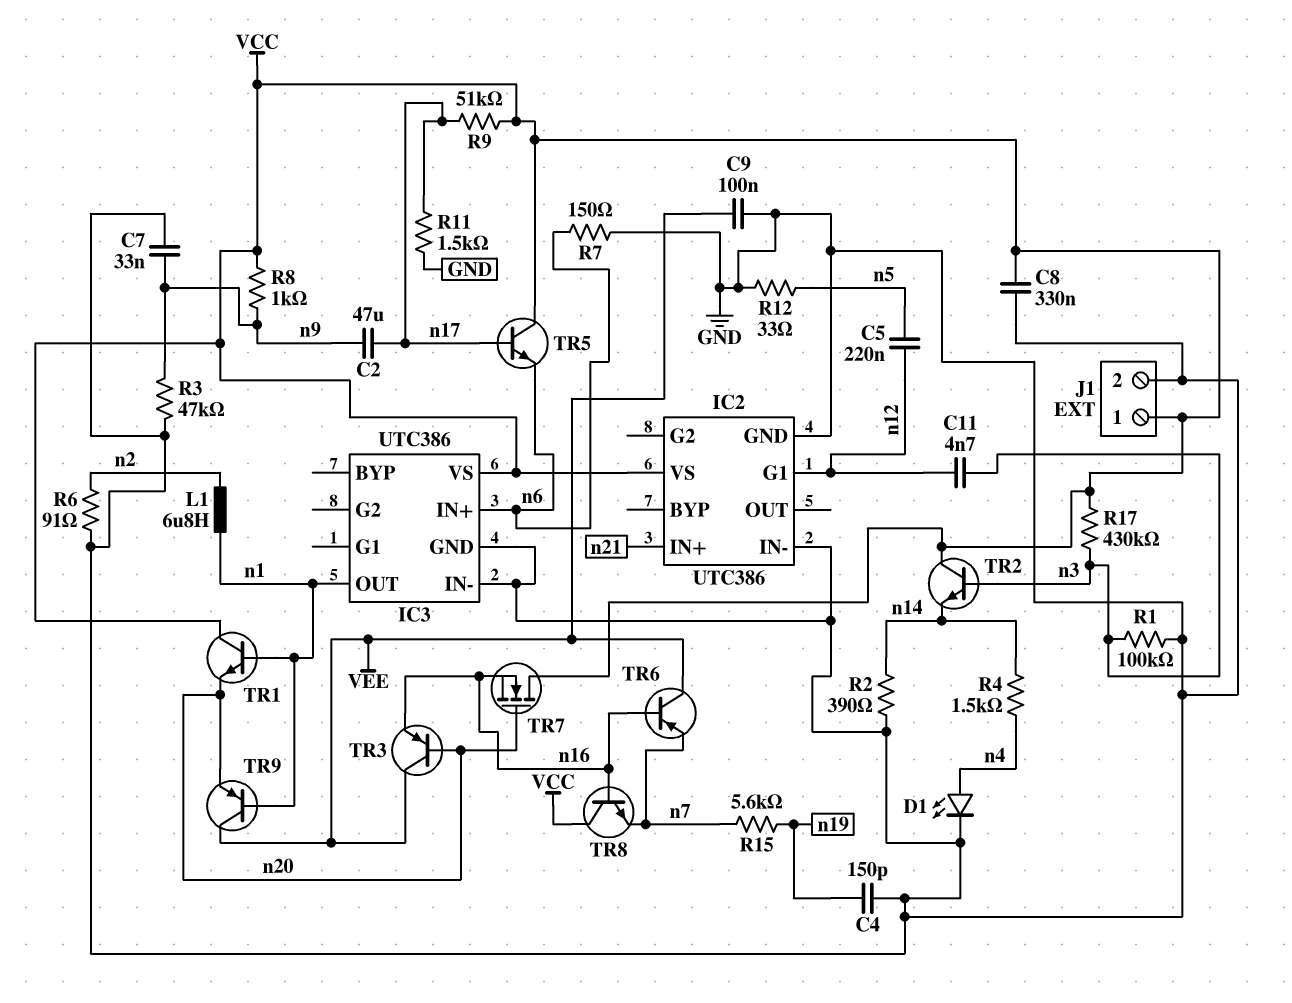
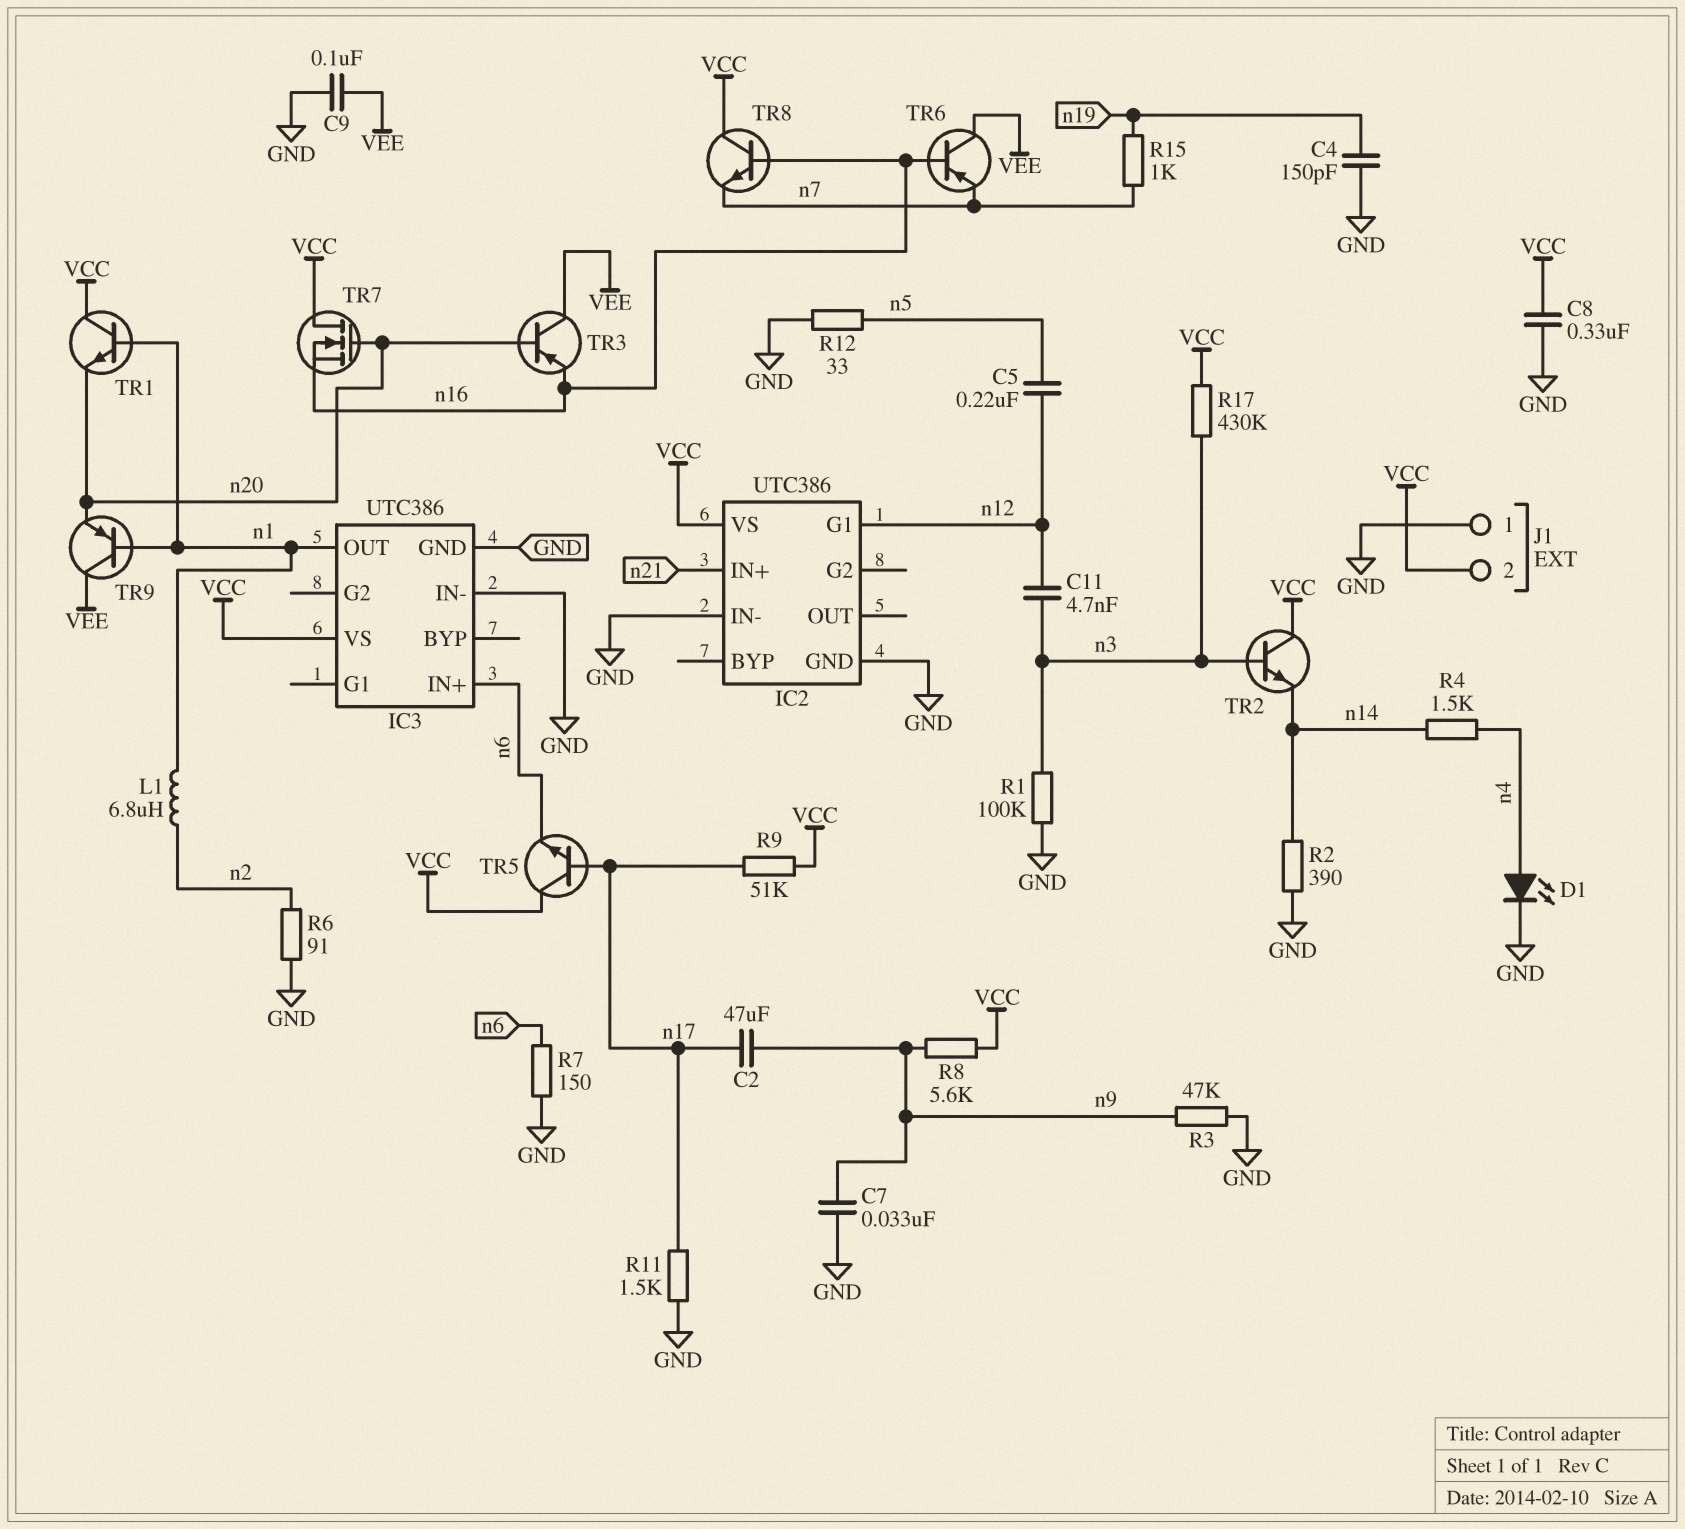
J1 pin 1: VCC -> GND
J1 pin 2: GND -> VCC
R8: 1k (VCC, n9) -> 5.6k (VCC, n9)
R15: 5.6k (n7, n19) -> 1k (n7, n19)

